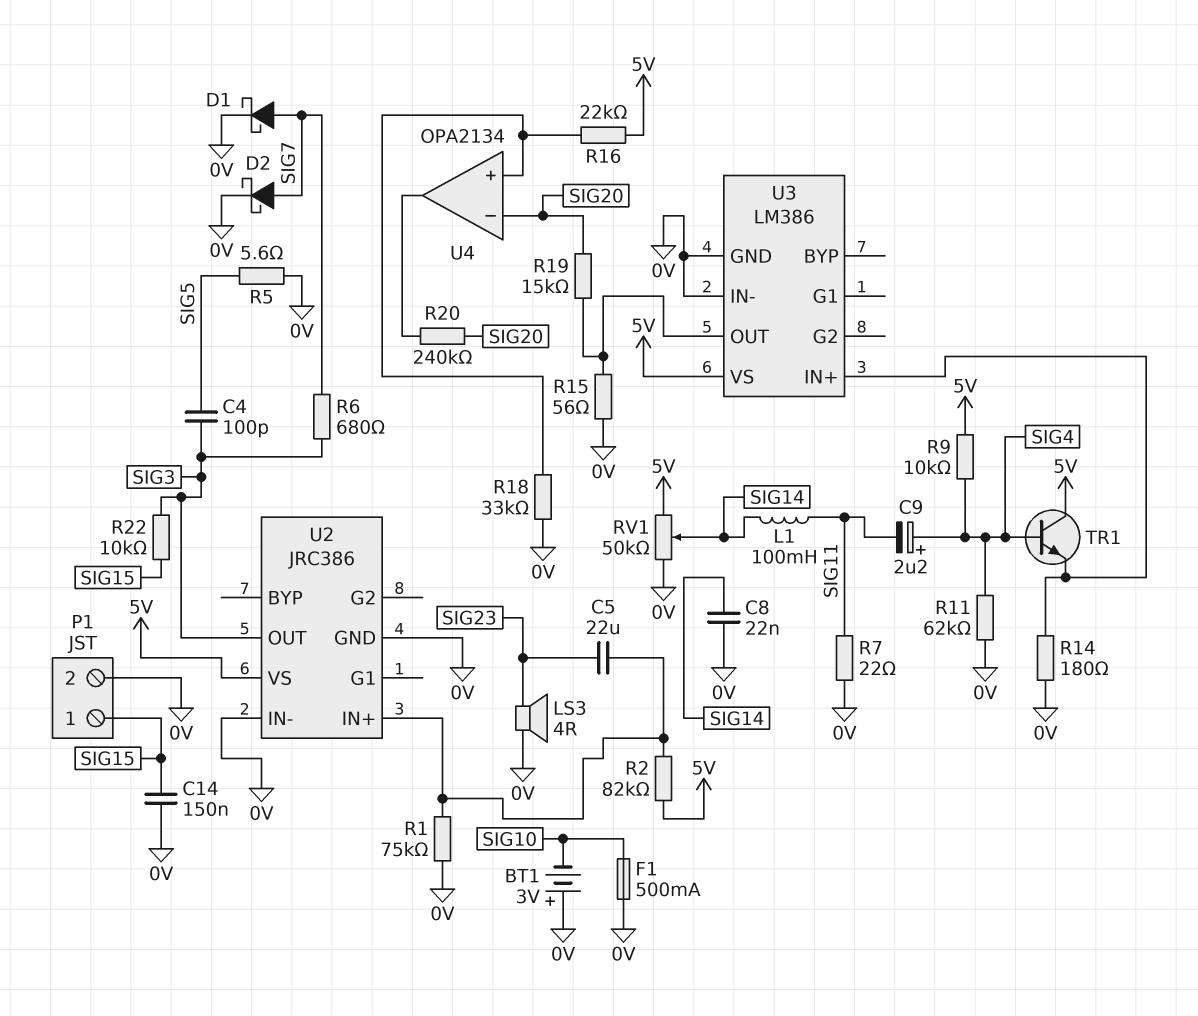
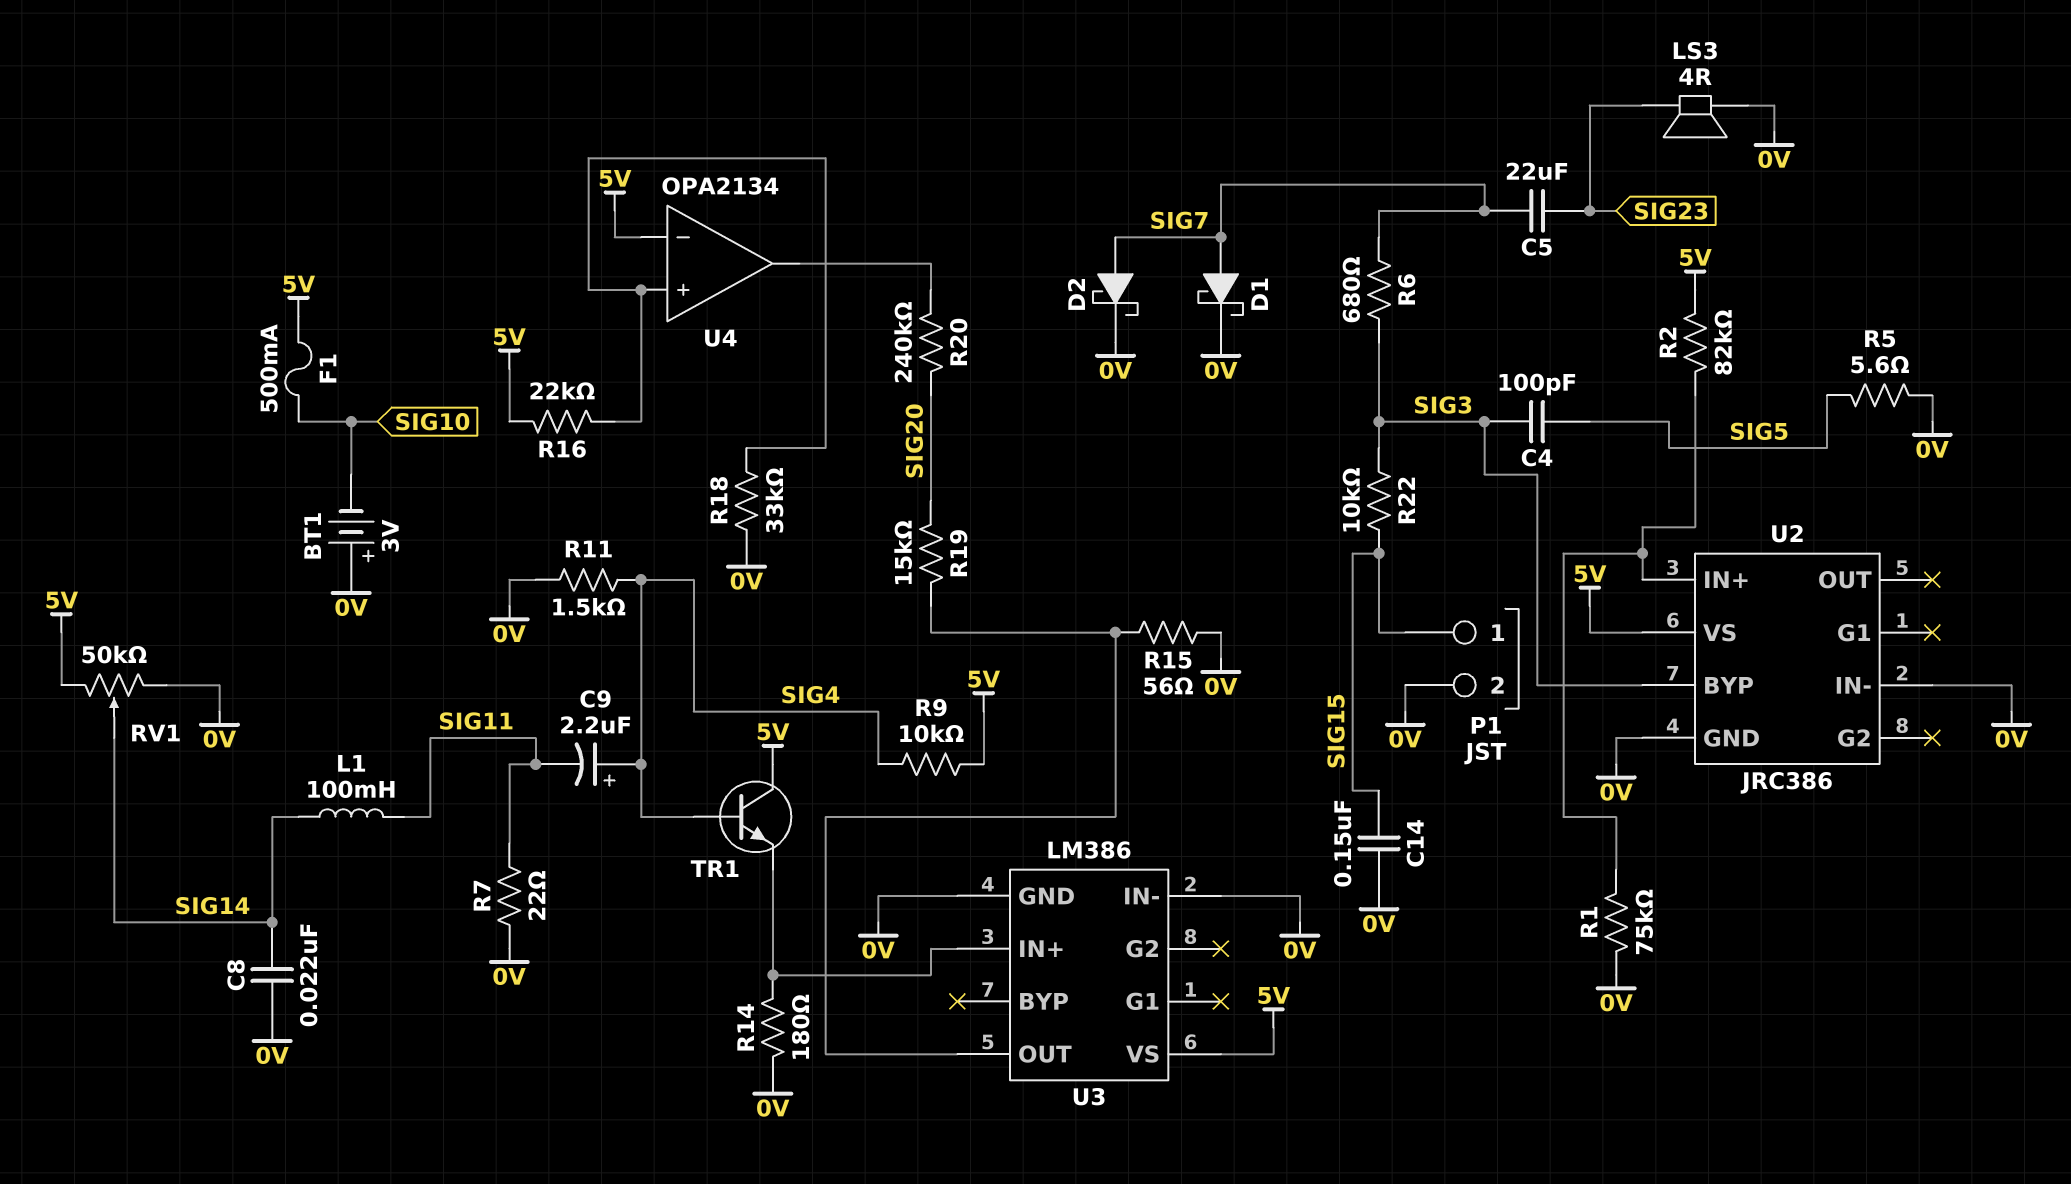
C5: 22uF (SIG23, U2/IN+) -> 22uF (SIG7, SIG23)
F1: 500mA (0V, SIG10) -> 500mA (5V, SIG10)
R11: 62k (0V, SIG4) -> 1.5k (0V, SIG4)
U2 pin BYP: none -> SIG3
U2 pin OUT: SIG3 -> none
U4 pin in-: SIG20 -> 5V

